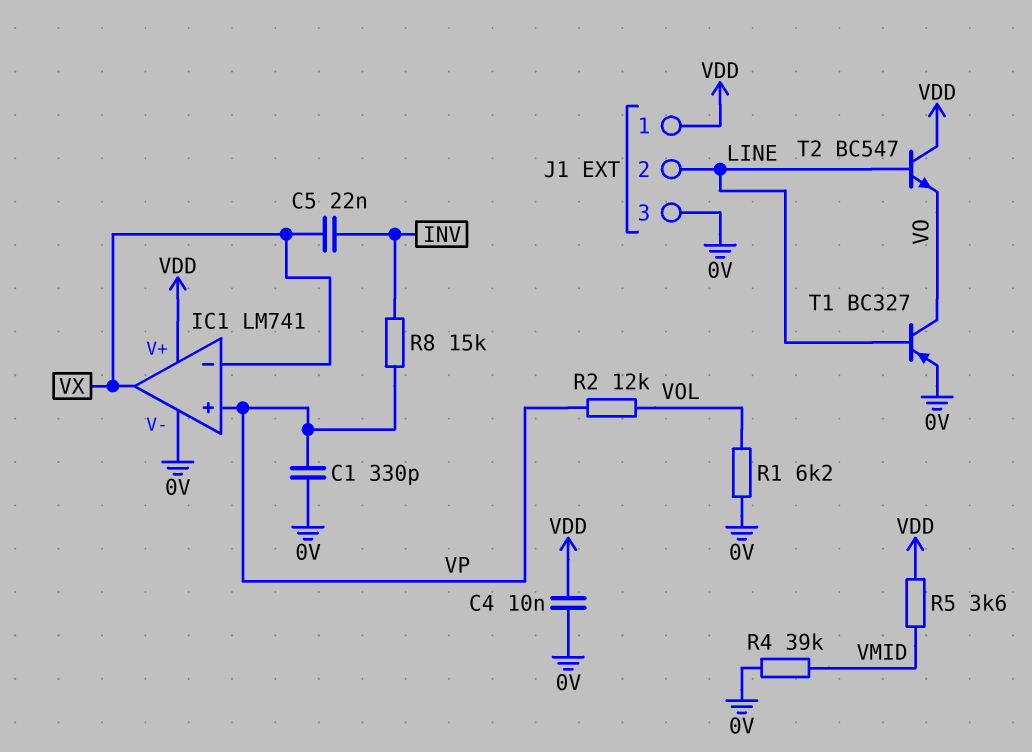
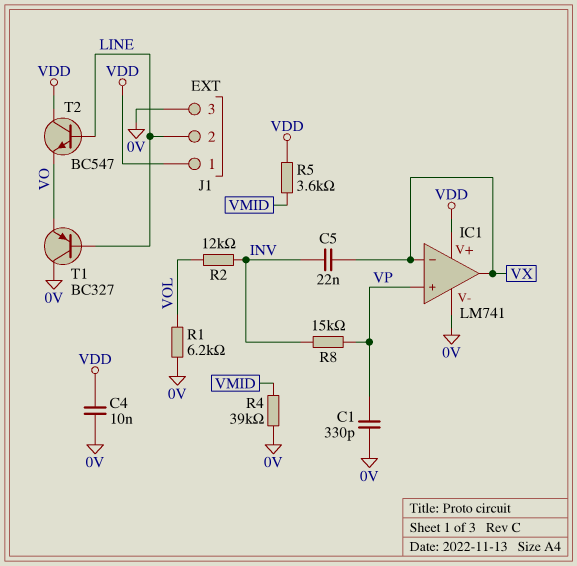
R2: 12k (VOL, VP) -> 12k (INV, VOL)
T1: PNP BC327 (B LINE, C VO, E 0V) -> PNP BC327 (B LINE, C 0V, E VO)

